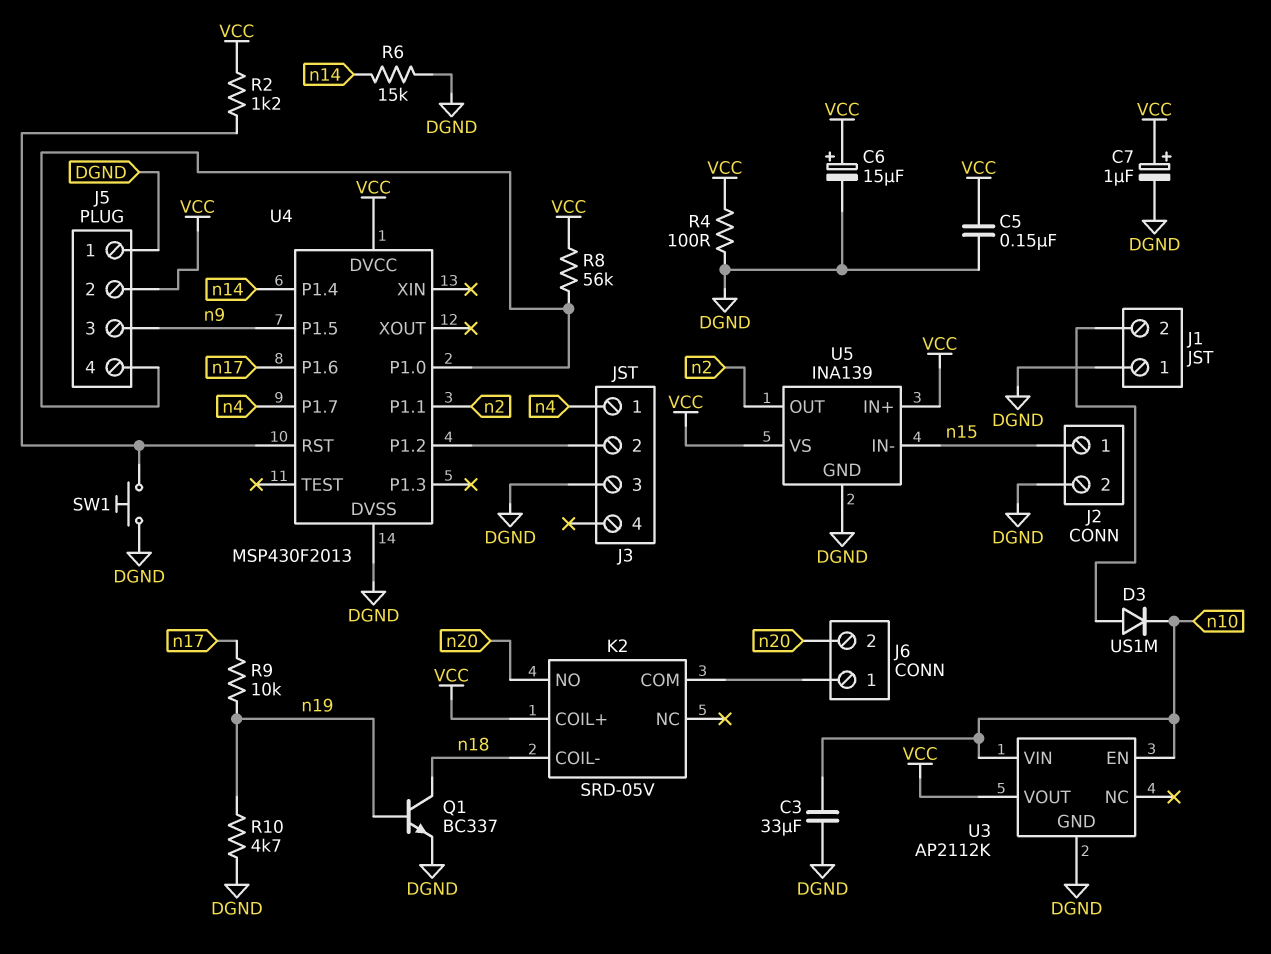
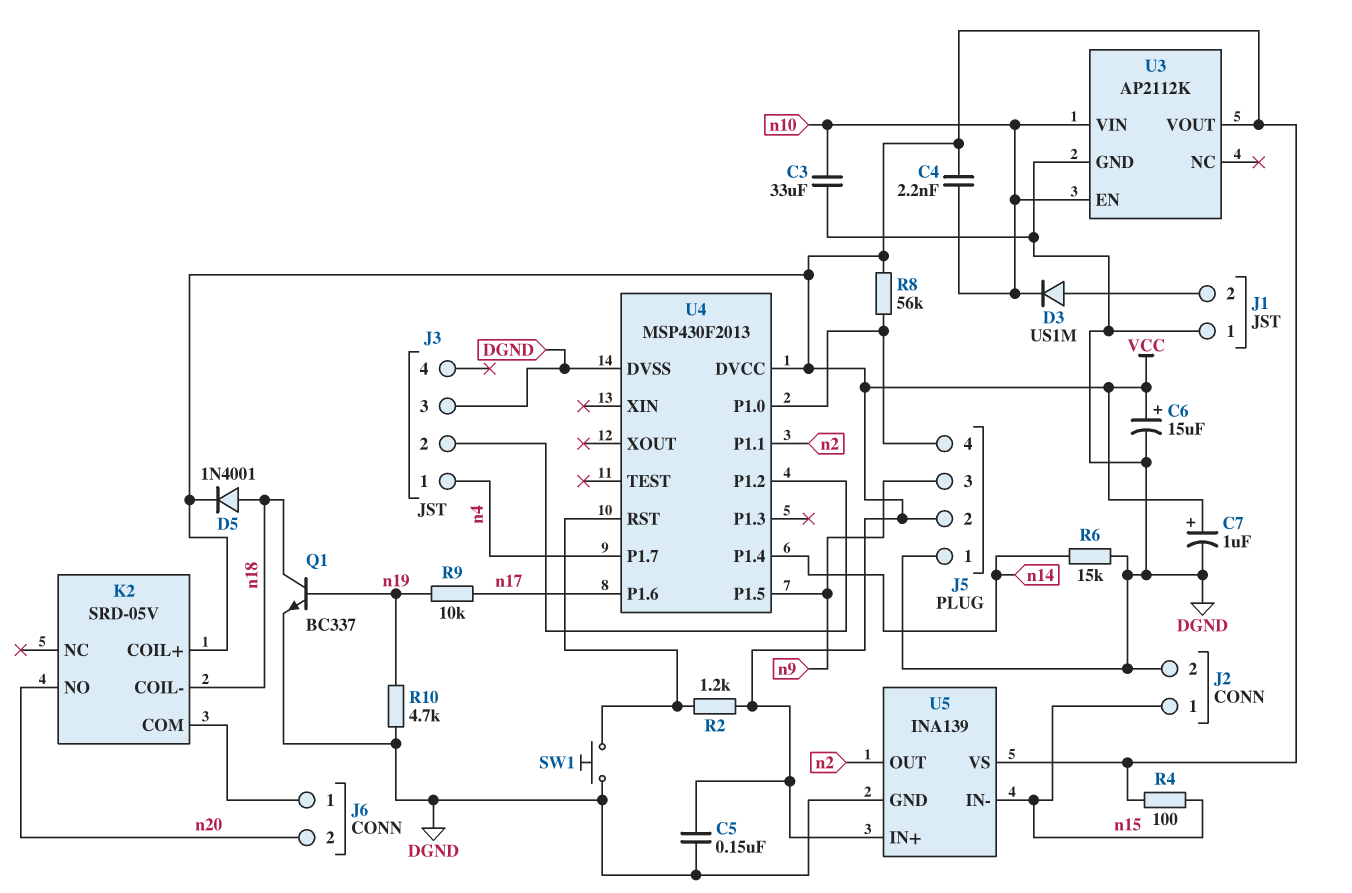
C4: none -> 2.2nF (VCC, n10)
D5: none -> diode 1N4001 (A n18, K VCC)
R4: 100 (DGND, VCC) -> 100 (VCC, n15)

